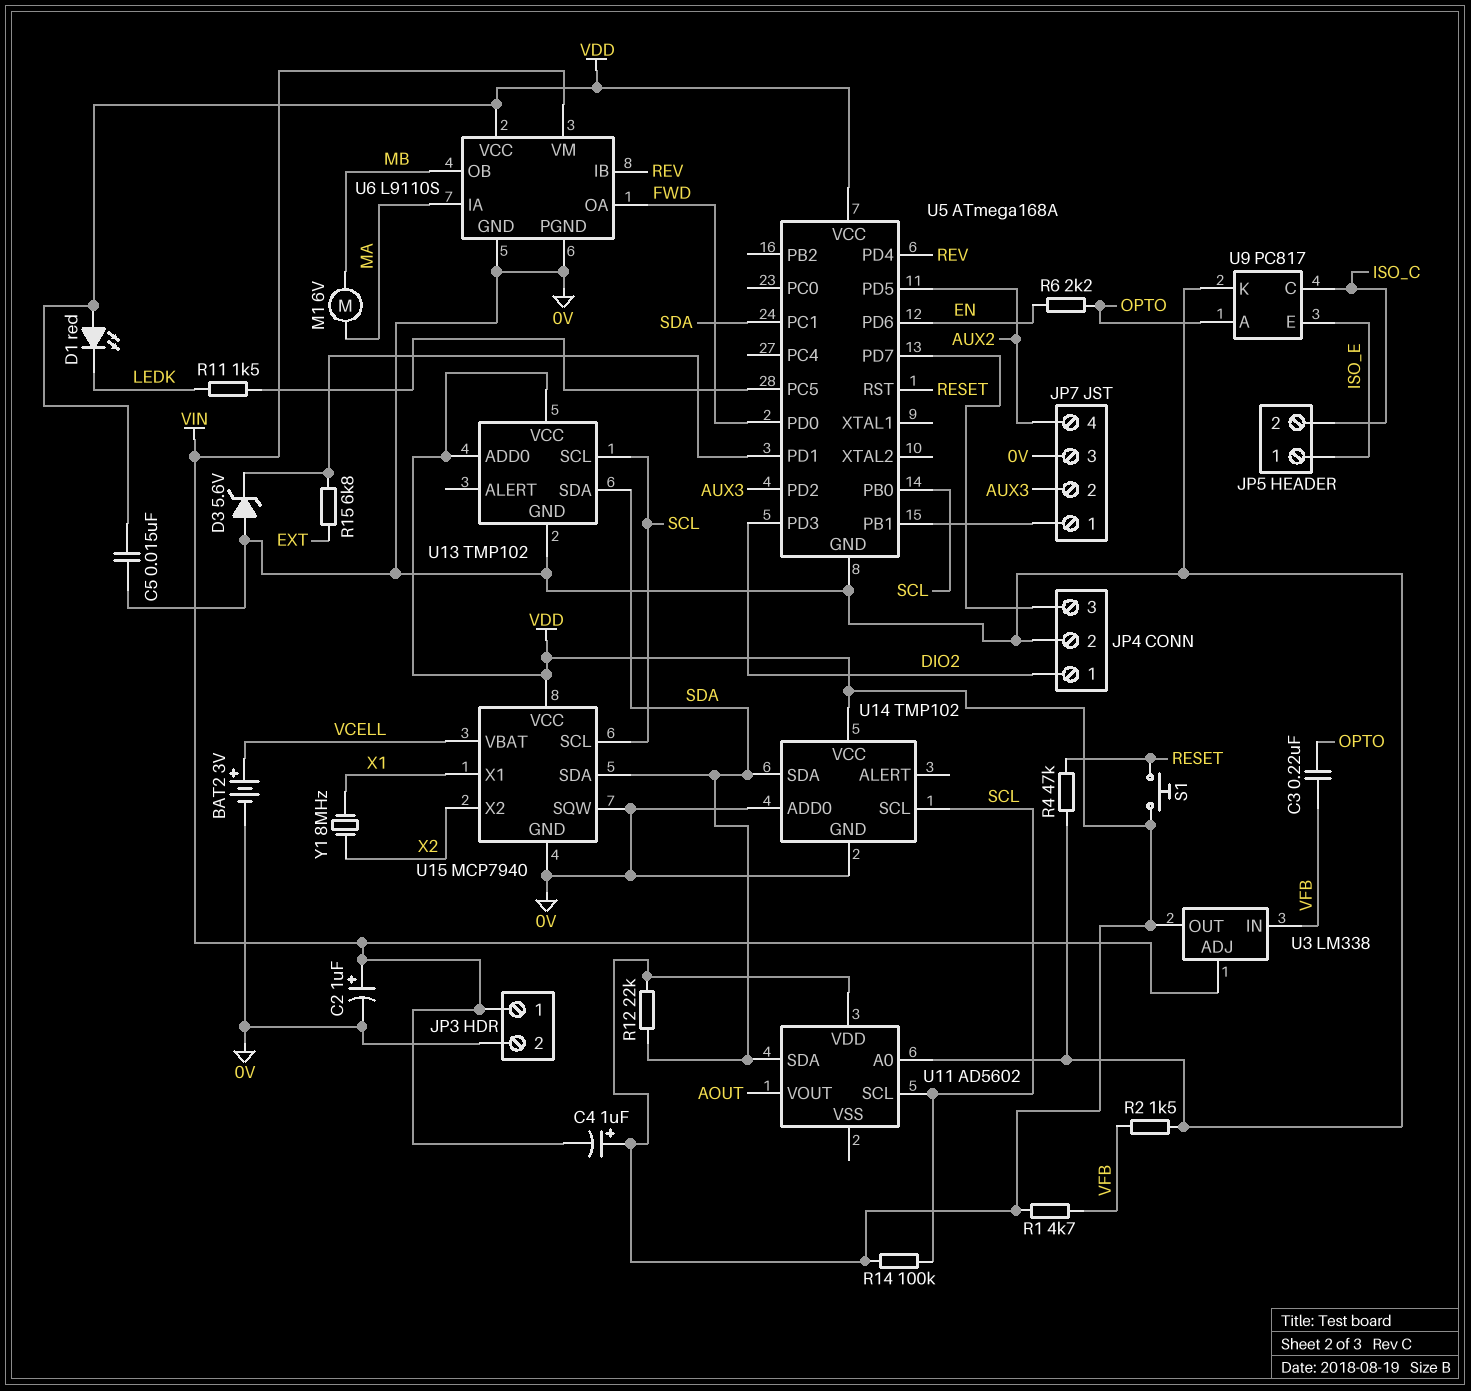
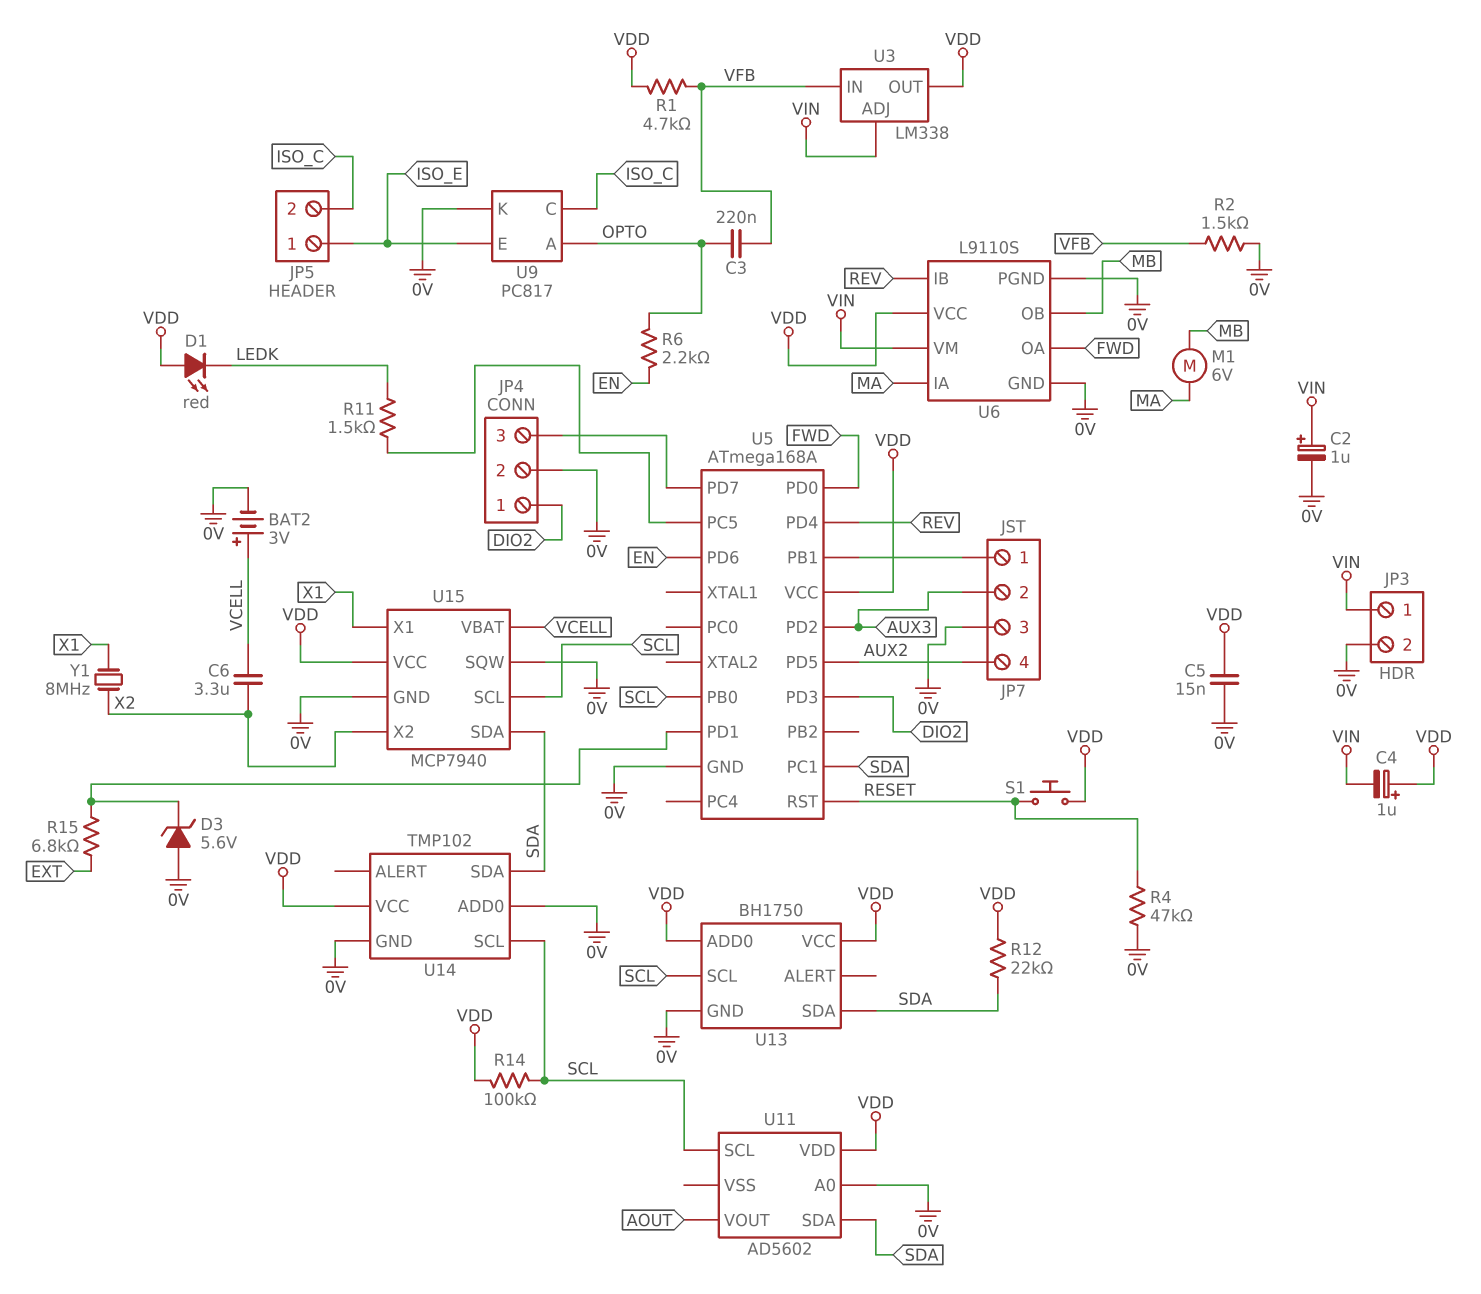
C6: none -> 3.3uF (VCELL, X2)
U13: TMP102 -> BH1750

